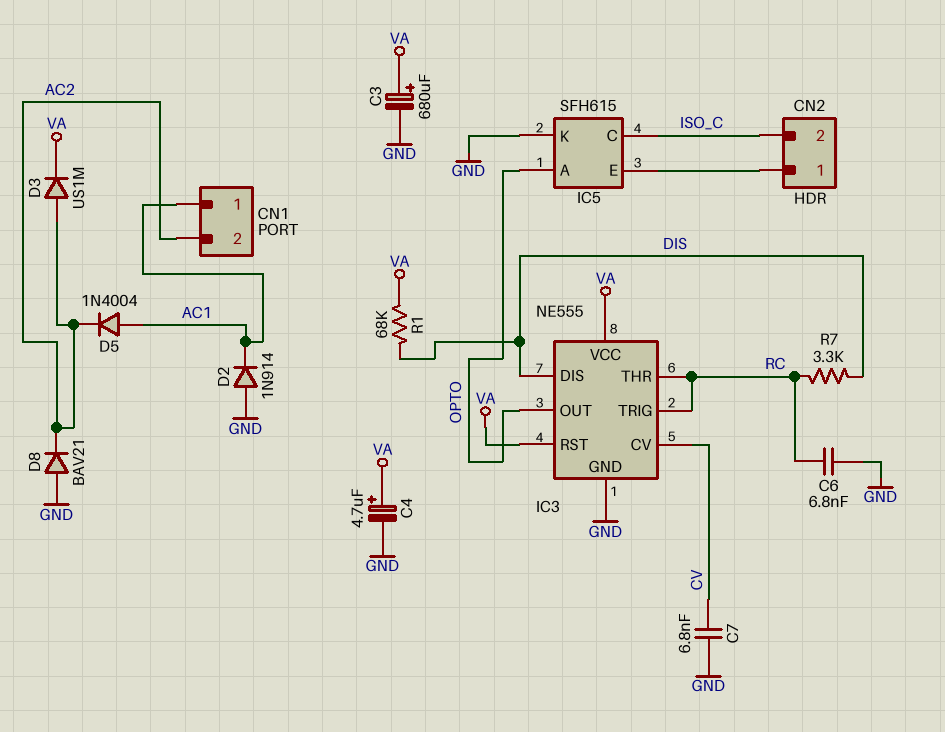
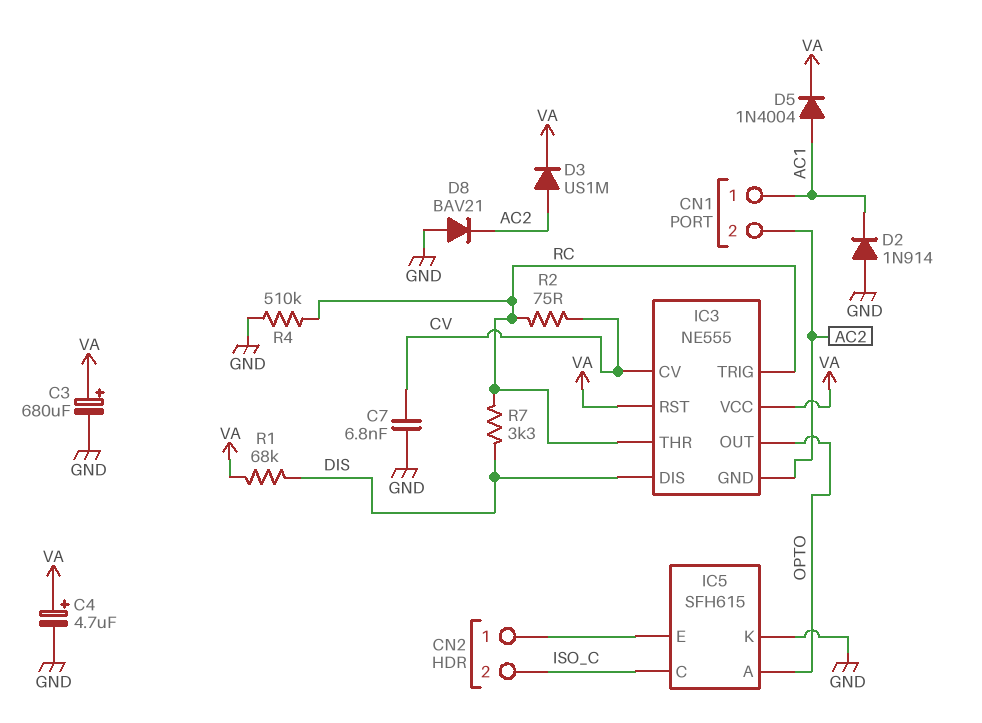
C6: 6.8nF (GND, RC) -> none
D5: diode 1N4004 (A AC1, K AC2) -> diode 1N4004 (A AC1, K VA)
IC3 pin GND: GND -> AC2
R2: none -> 75 (CV, RC)
R4: none -> 510k (GND, RC)

